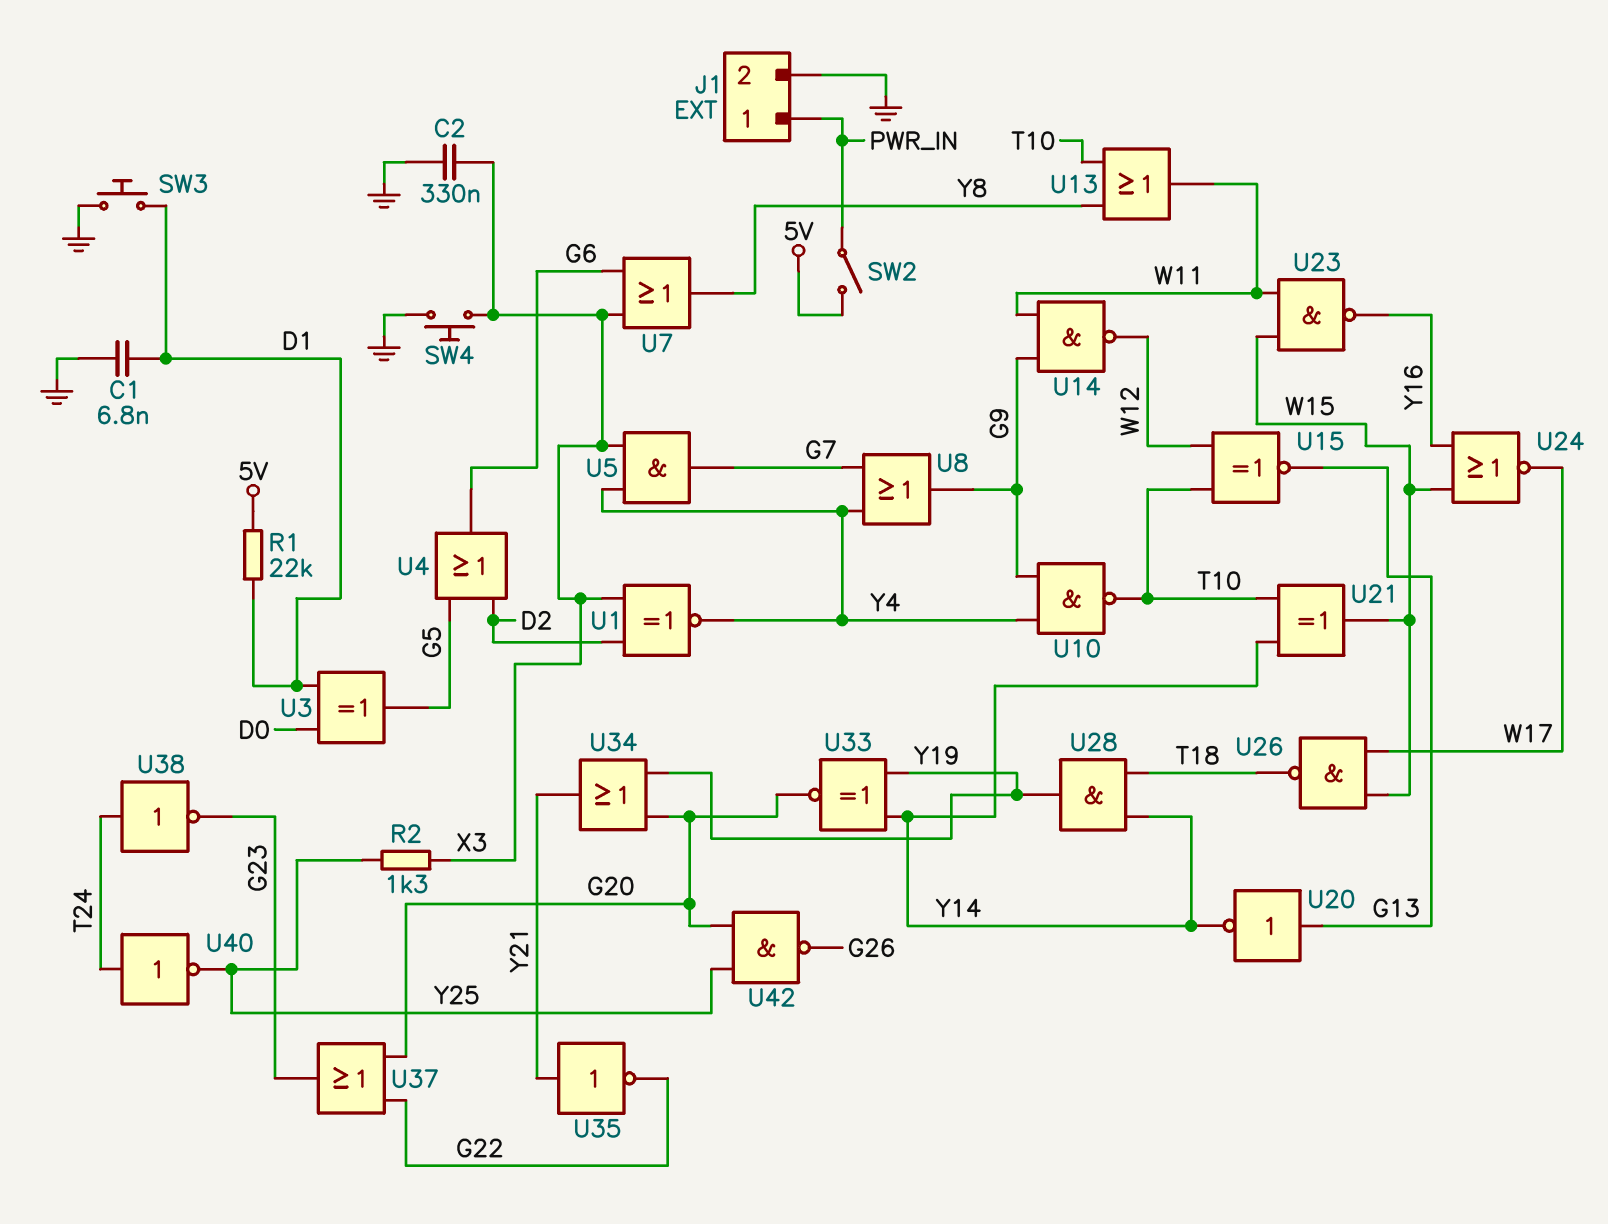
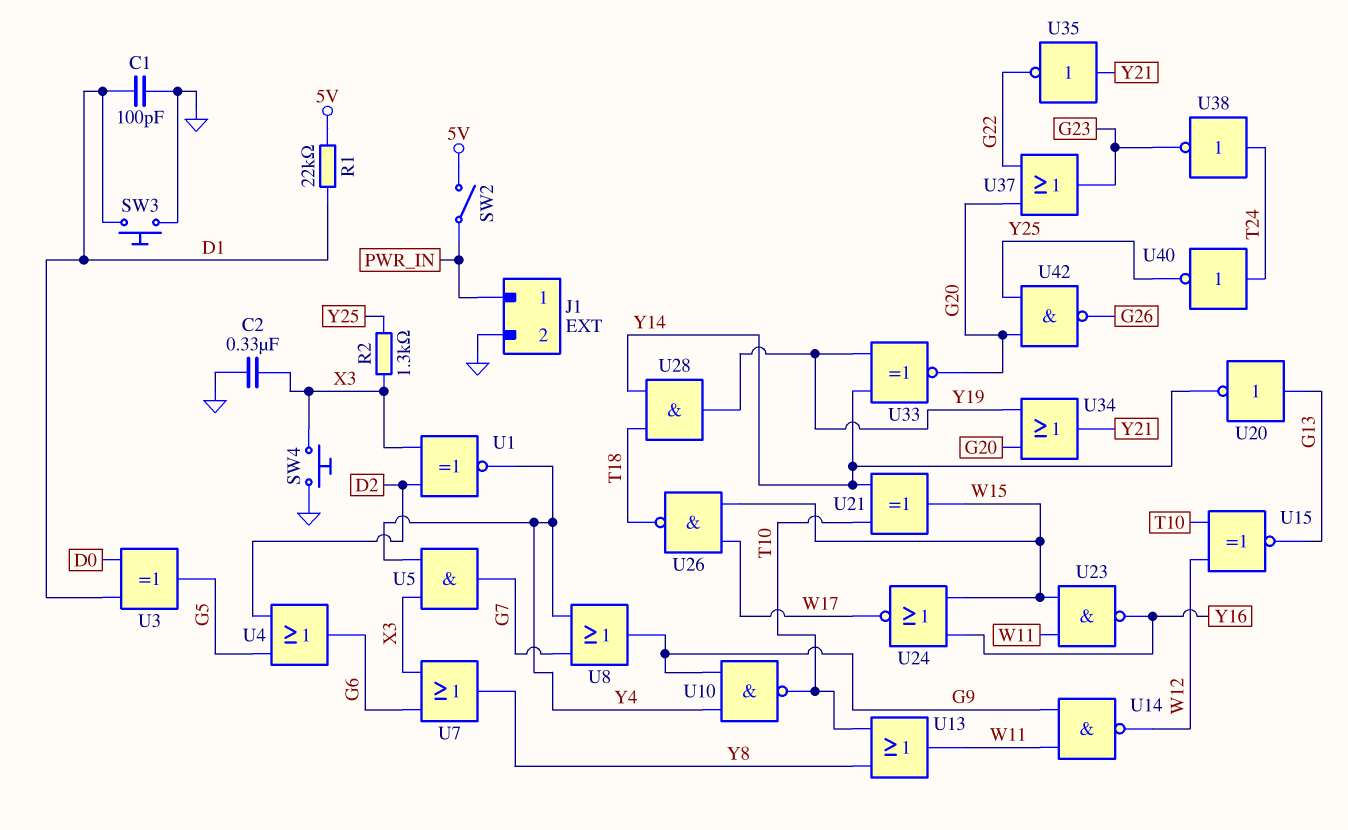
C1: 6.8nF (D1, GND) -> 100pF (D1, GND)

